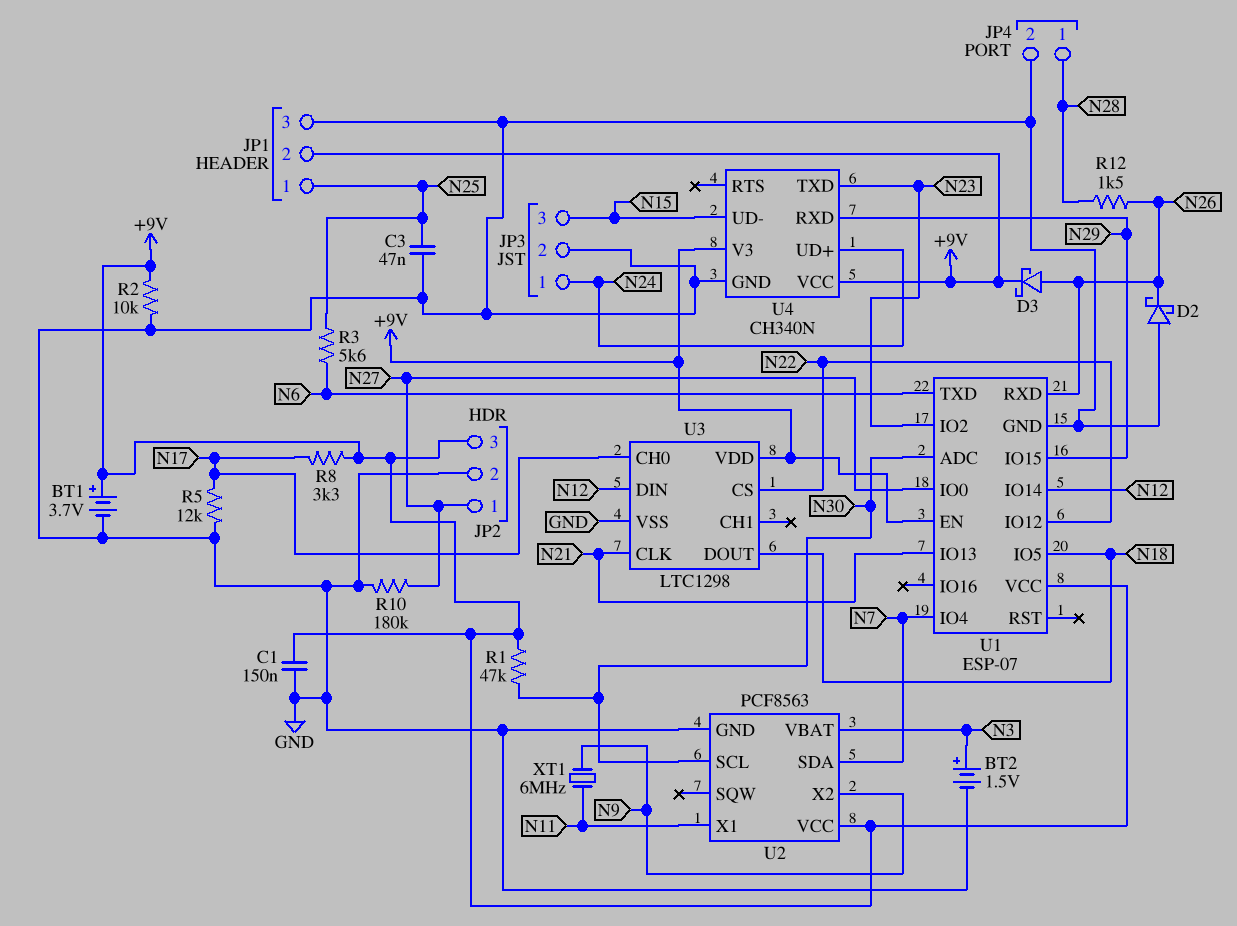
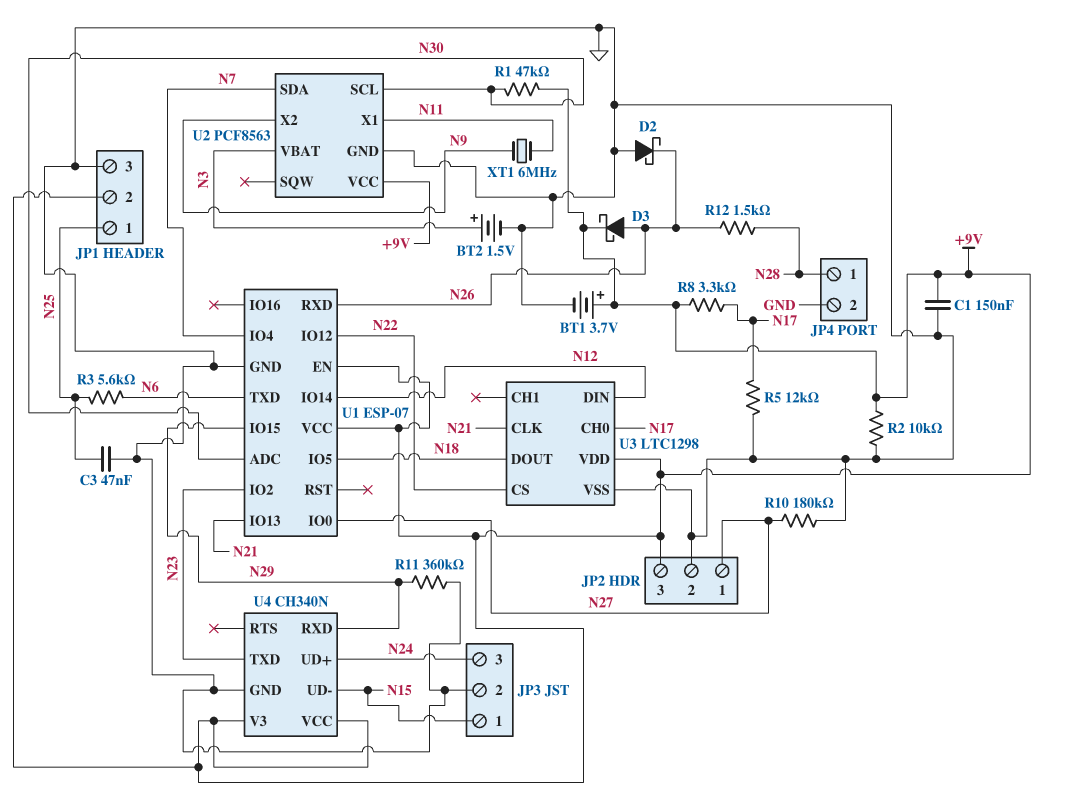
JP3 pin 1: N24 -> N15
JP3 pin 3: N15 -> N24
R11: none -> 360k (GND, N29)

